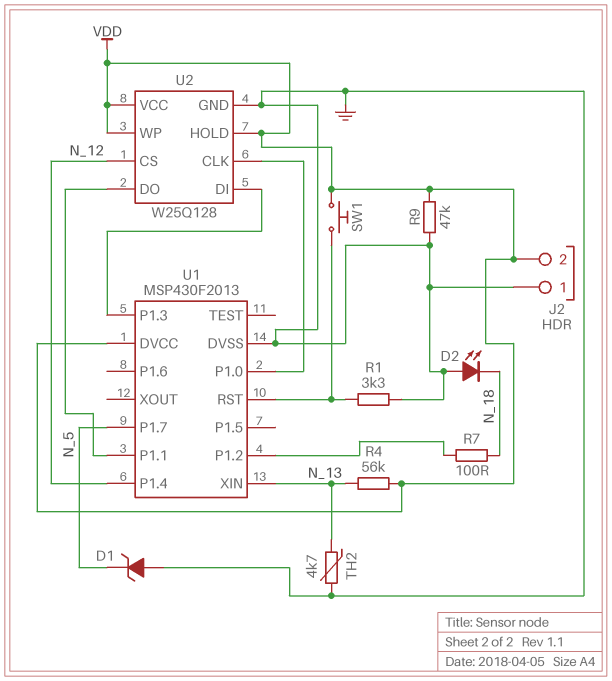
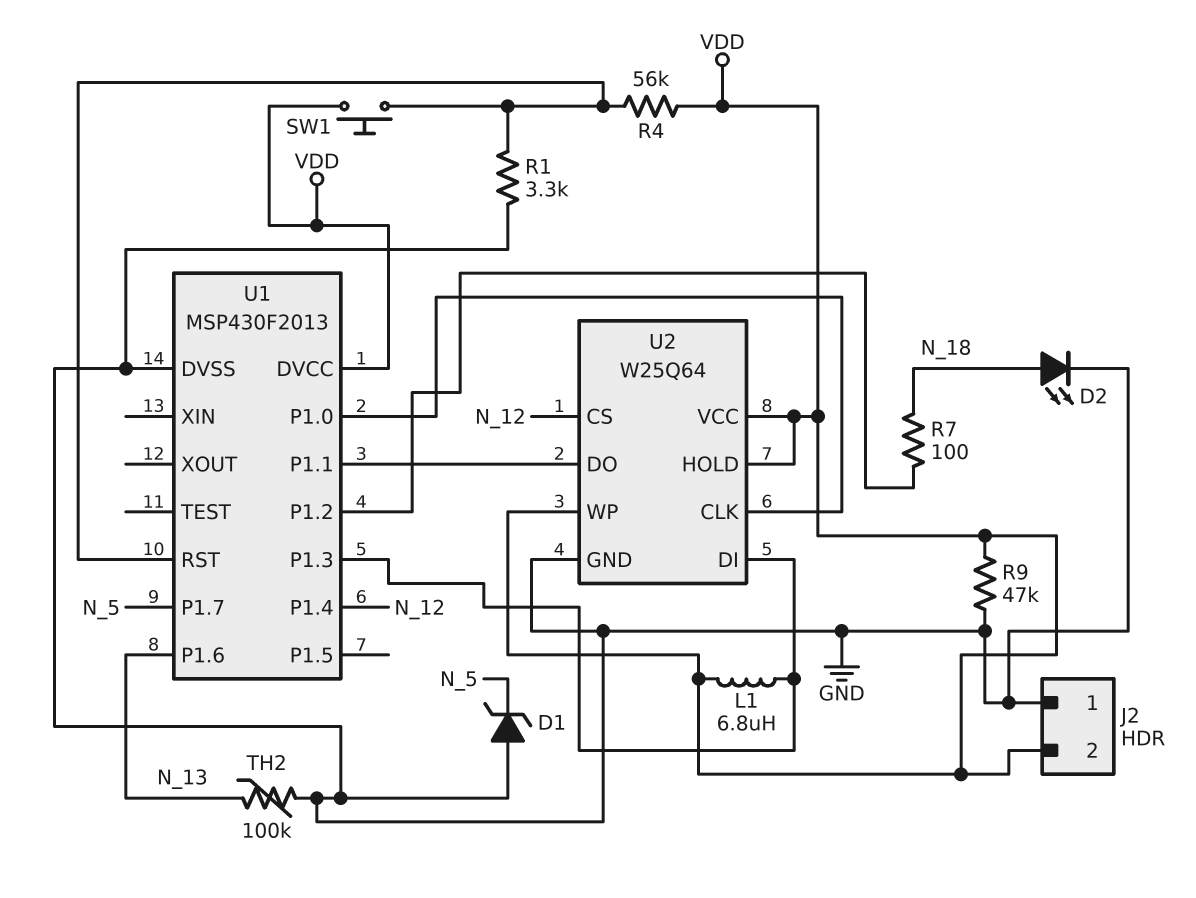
D2: LED (A GND, K N_18) -> LED (A N_18, K GND)
L1: none -> 6.8uH (U1/P1.3, VDD)
R4: 56k (N_13, VDD) -> 56k (U1/RST, VDD)
TH2: 4.7k (GND, N_13) -> 100k (GND, N_13)
U1 pin P1.6: none -> N_13
U1 pin XIN: N_13 -> none
U2: W25Q128 -> W25Q64

